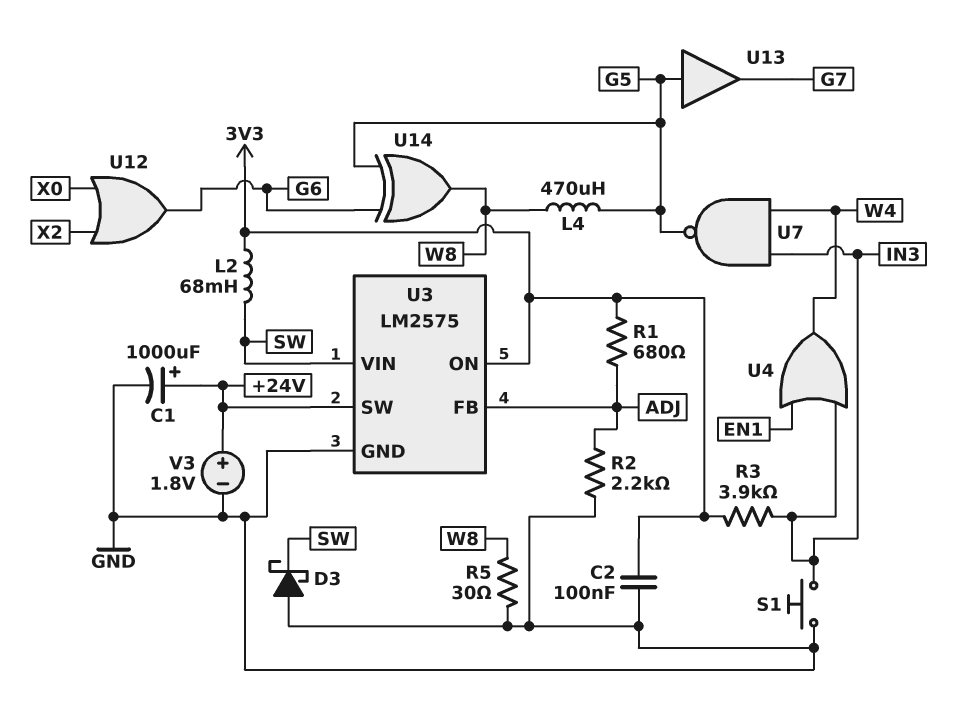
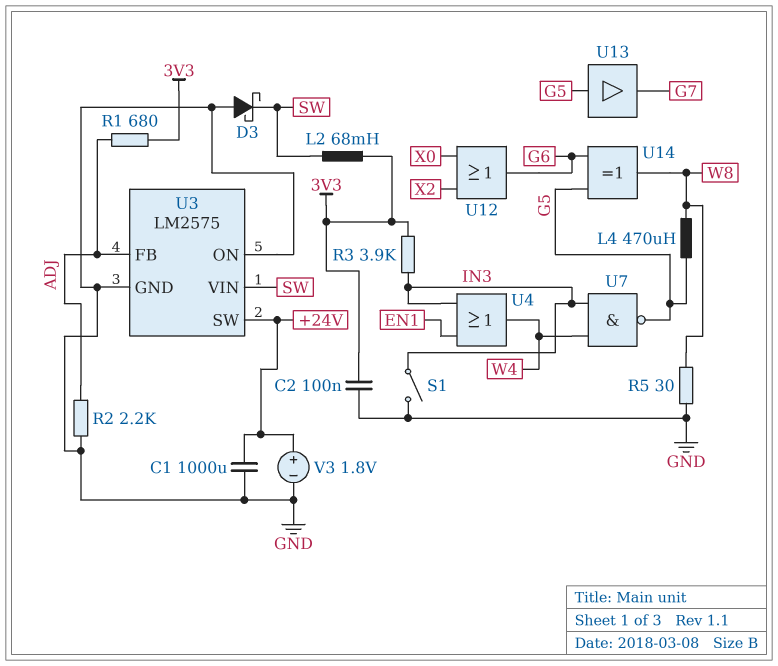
C1: 1000uF (plus +24V, minus GND) -> 1000uF (+24V, GND)
S1: button (GND, IN3) -> switch (GND, IN3)
U3 pin ON: 3V3 -> GND

